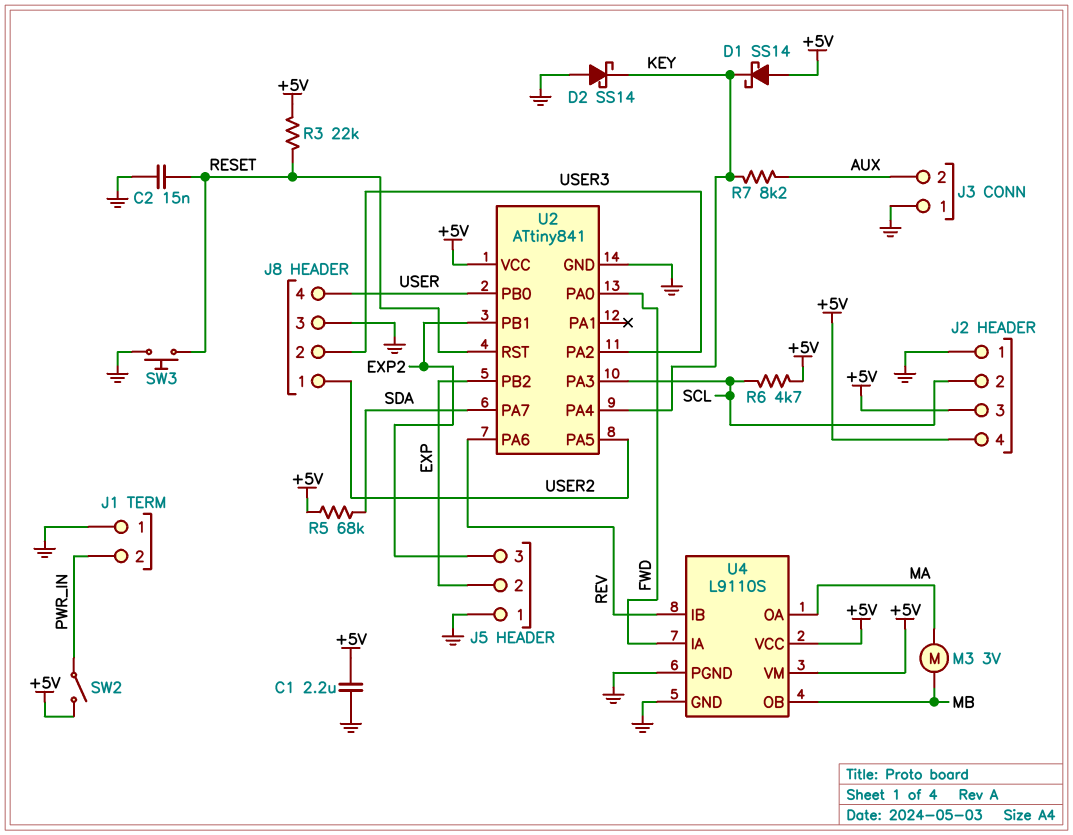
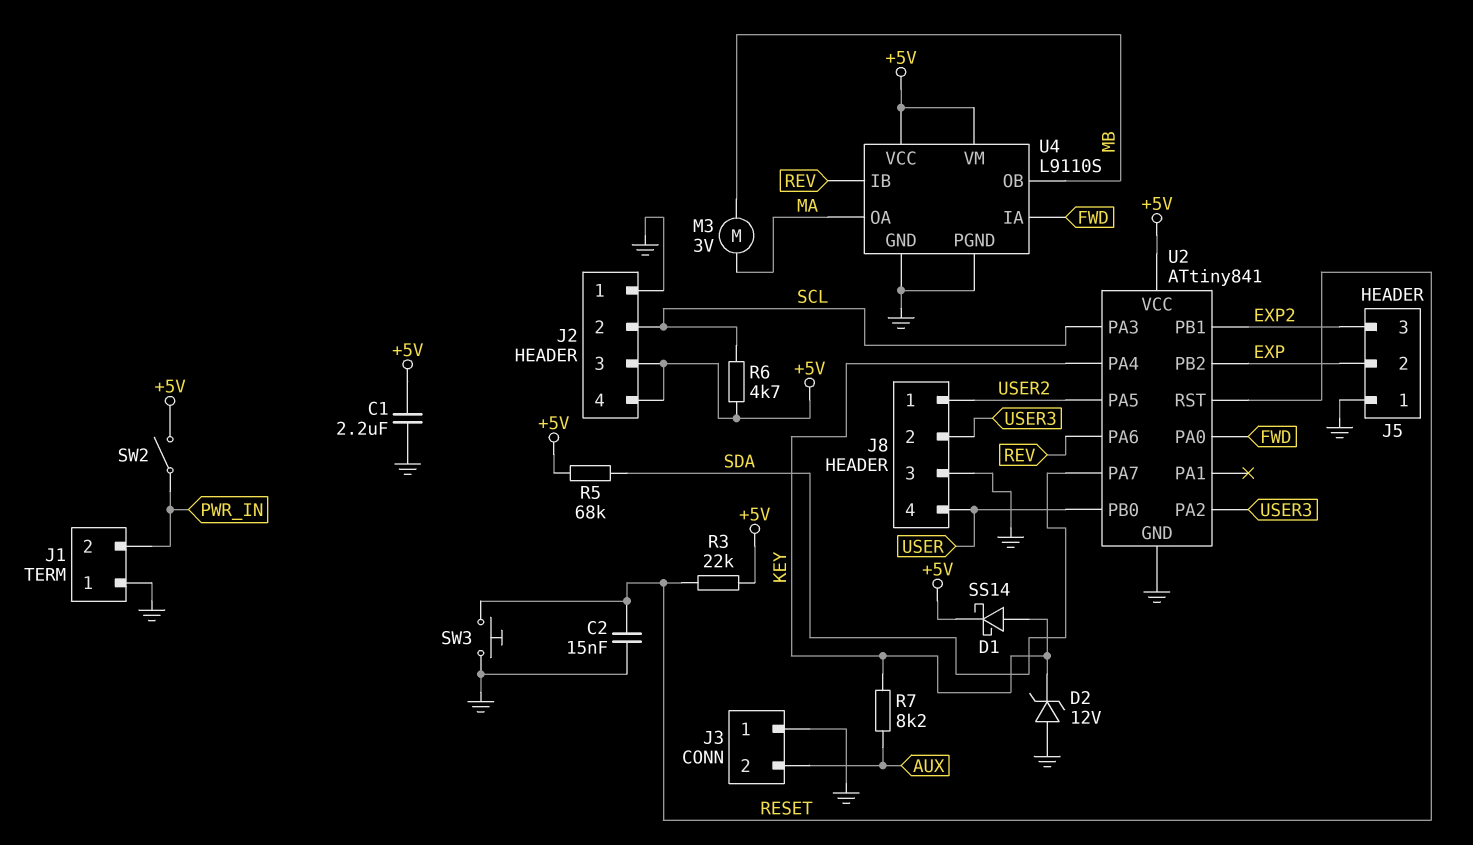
D1: schottky SS14 (A +5V, K KEY) -> schottky SS14 (A KEY, K +5V)
D2: schottky SS14 (A GND, K KEY) -> zener 12V (A GND, K KEY)

